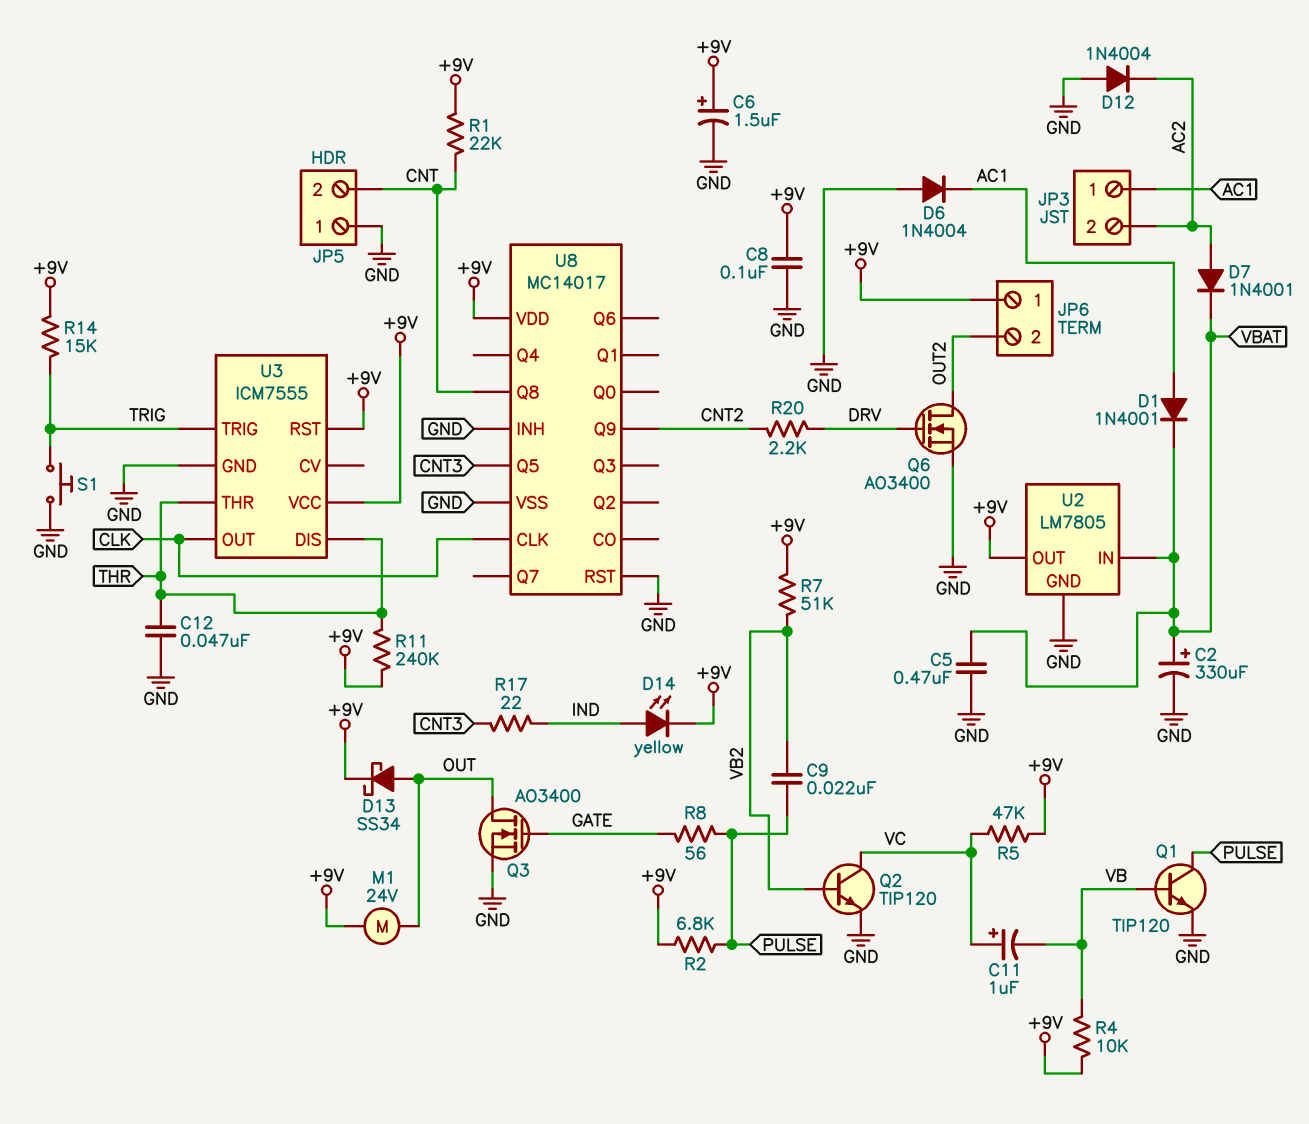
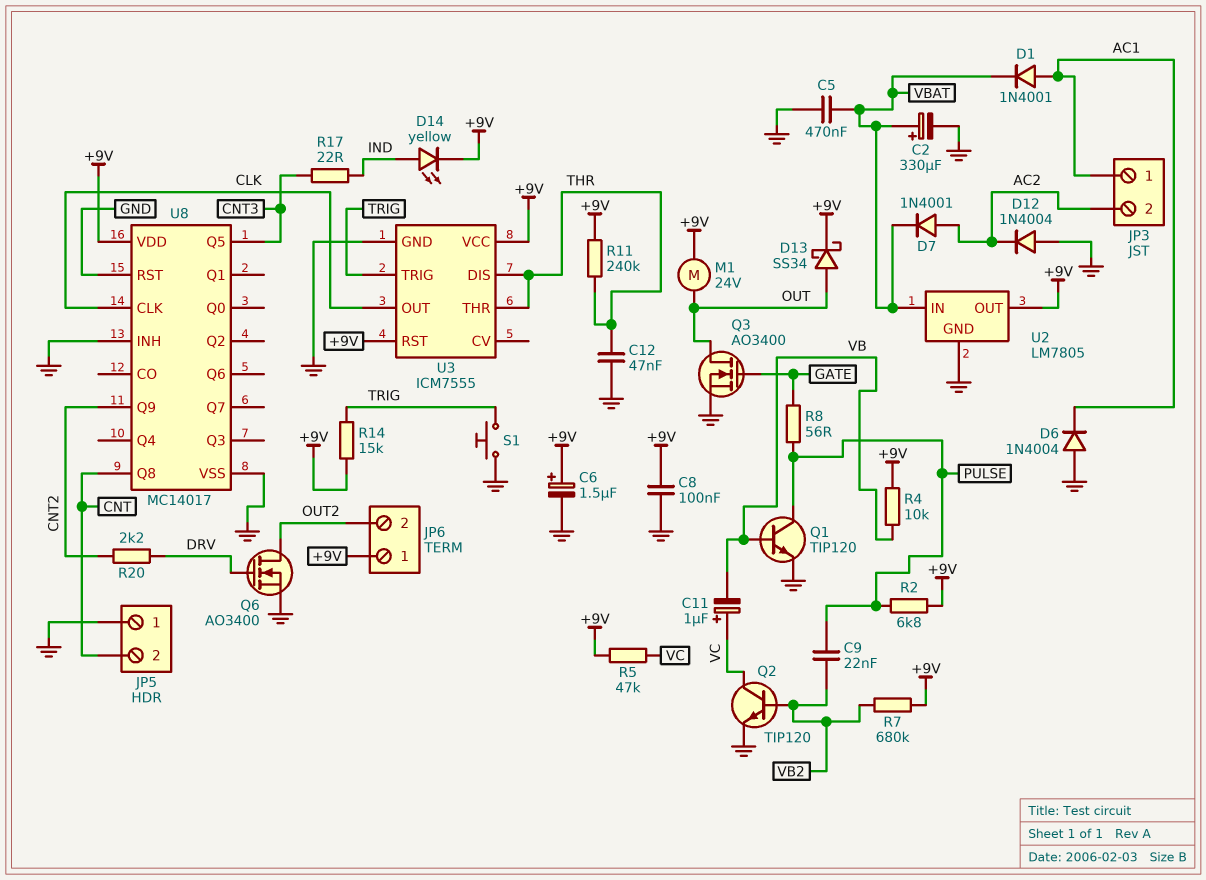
R1: 22k (+9V, CNT) -> none
R7: 51k (+9V, VB2) -> 680k (+9V, VB2)

